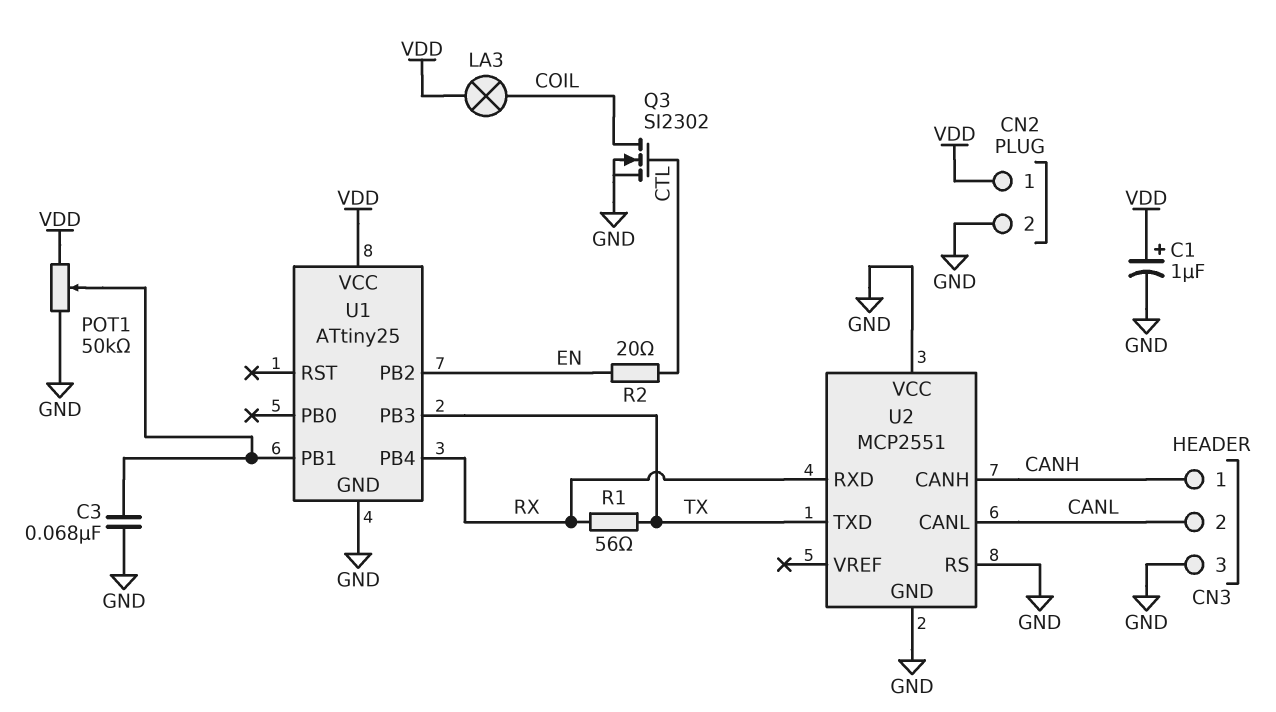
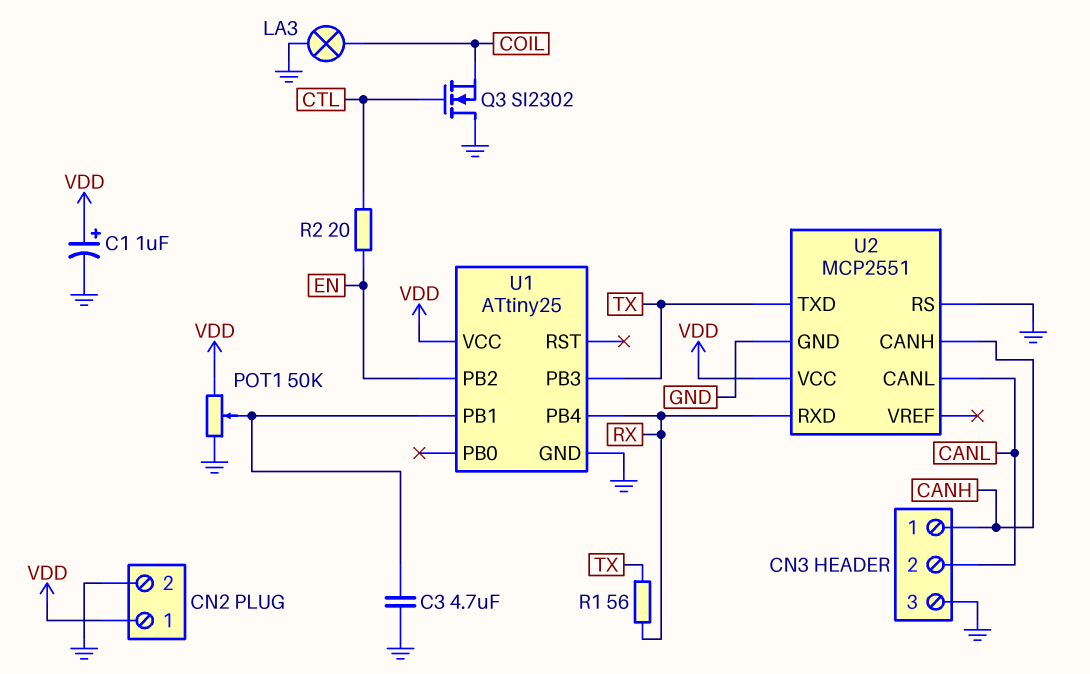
C3: 68nF (GND, U1/PB1) -> 4.7uF (GND, U1/PB1)
LA3: lamp (COIL, VDD) -> lamp (COIL, GND)
Q3: NMOS SI2302 (G CTL, D COIL, S GND) -> NMOS SI2302 (G CTL, D GND, S COIL)
U2 pin VCC: GND -> VDD

